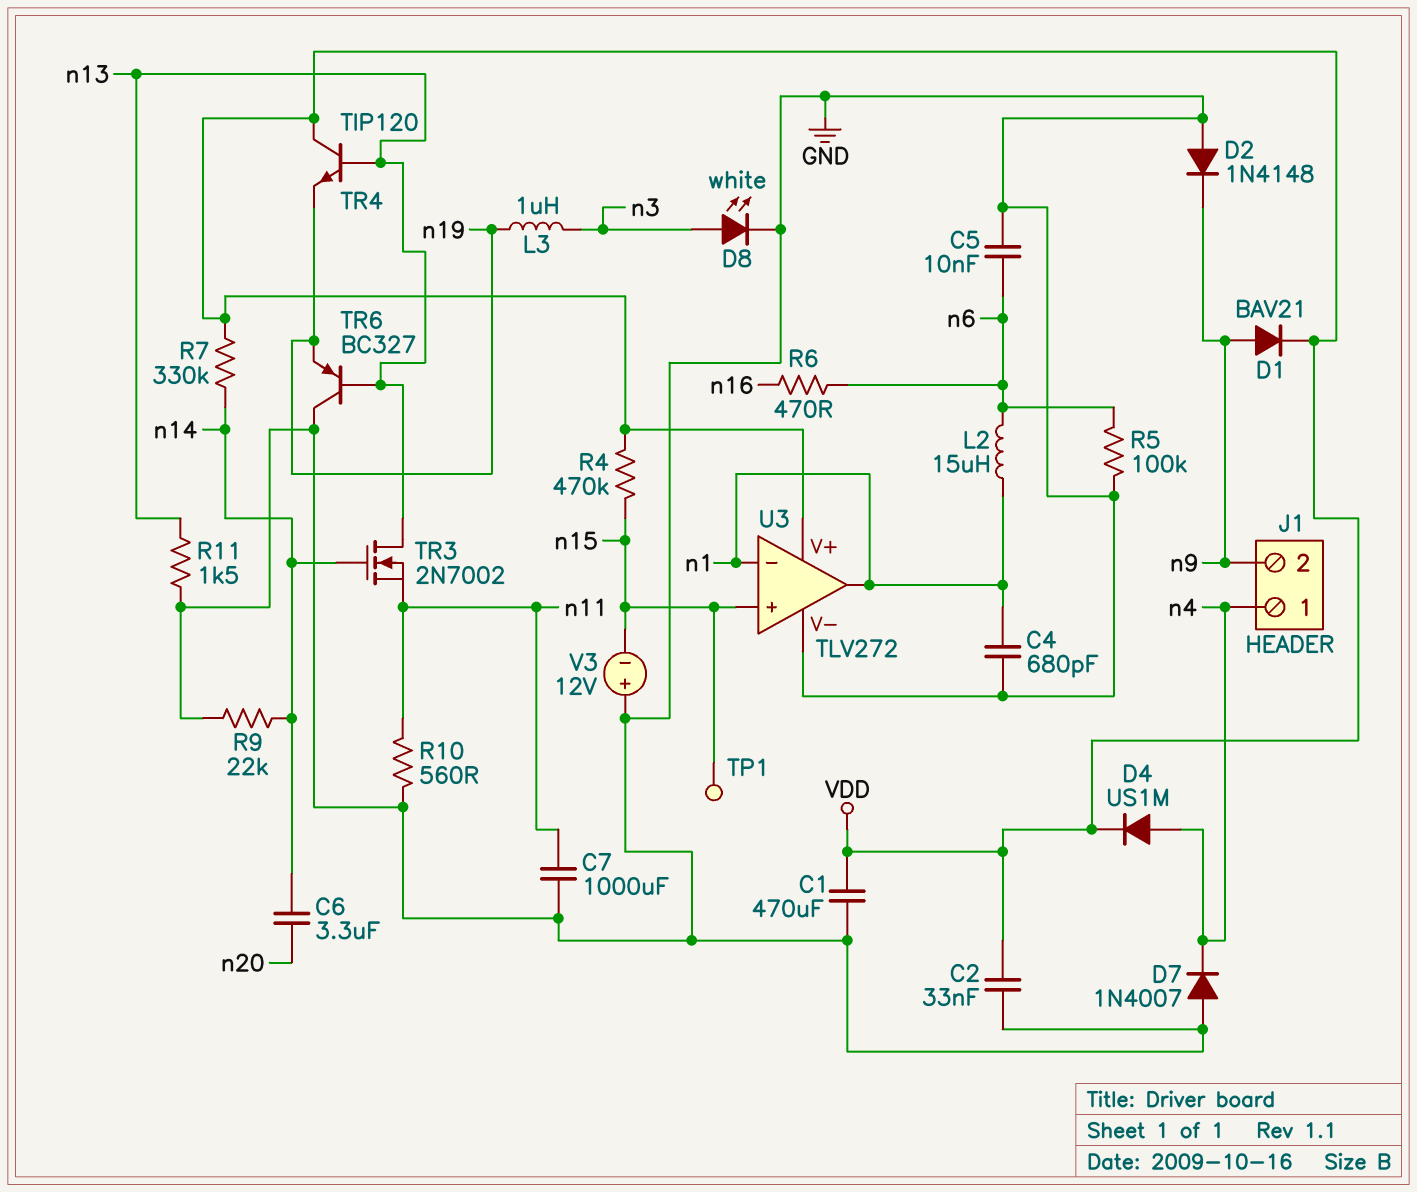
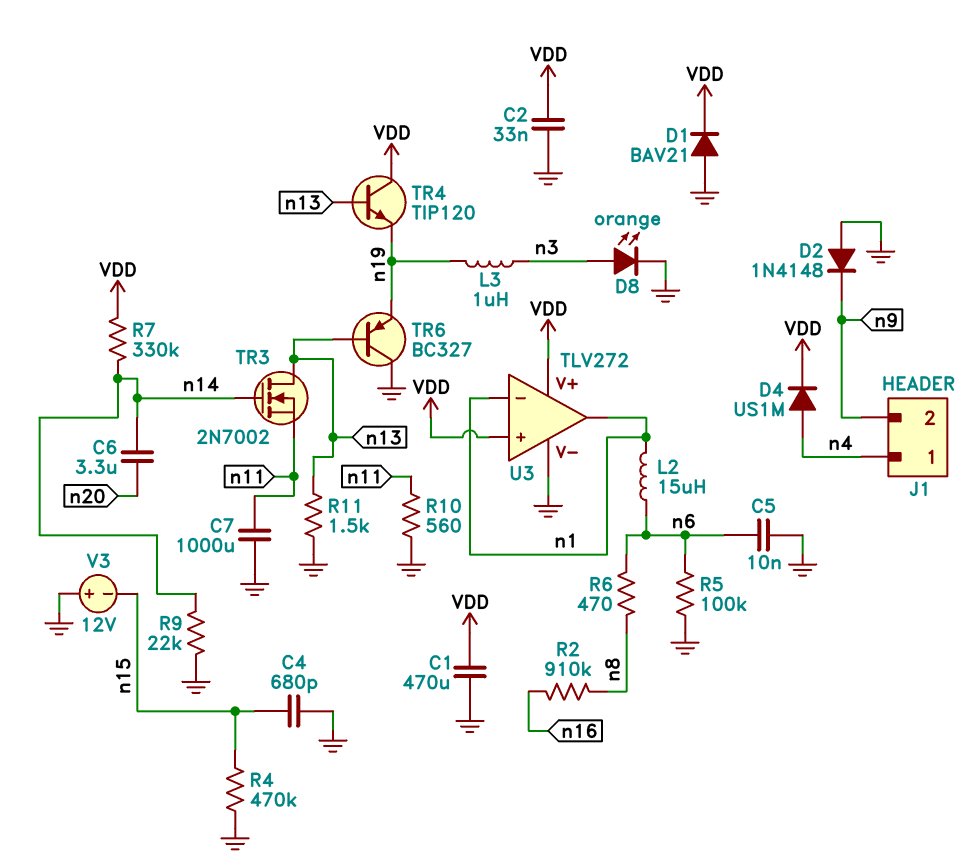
C4: 680pF (GND, n1) -> 680pF (GND, n15)
D1: diode BAV21 (A n9, K VDD) -> diode BAV21 (A GND, K VDD)
D7: diode 1N4007 (A GND, K n4) -> none
D8: LED white (A n3, K GND) -> LED orange (A n3, K GND)
R2: none -> 910k (n8, n16)
R4: 470k (VDD, n15) -> 470k (GND, n15)
R6: 470 (n6, n16) -> 470 (n6, n8)
TP1: test point (n15) -> none
U3 pin in+: n15 -> VDD

